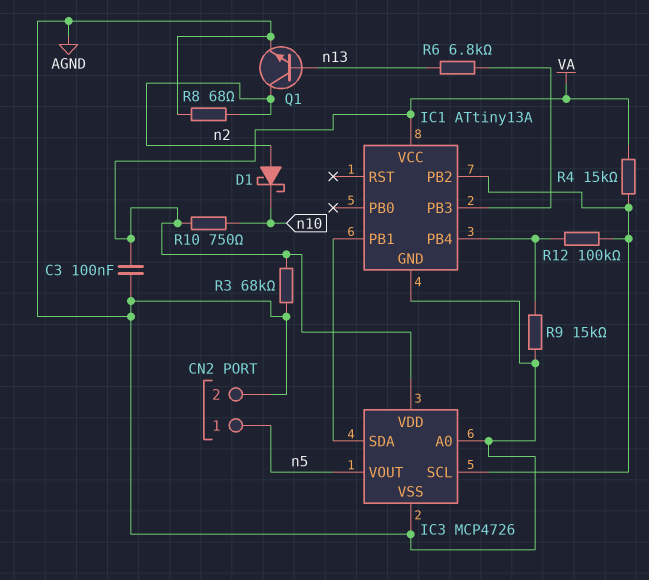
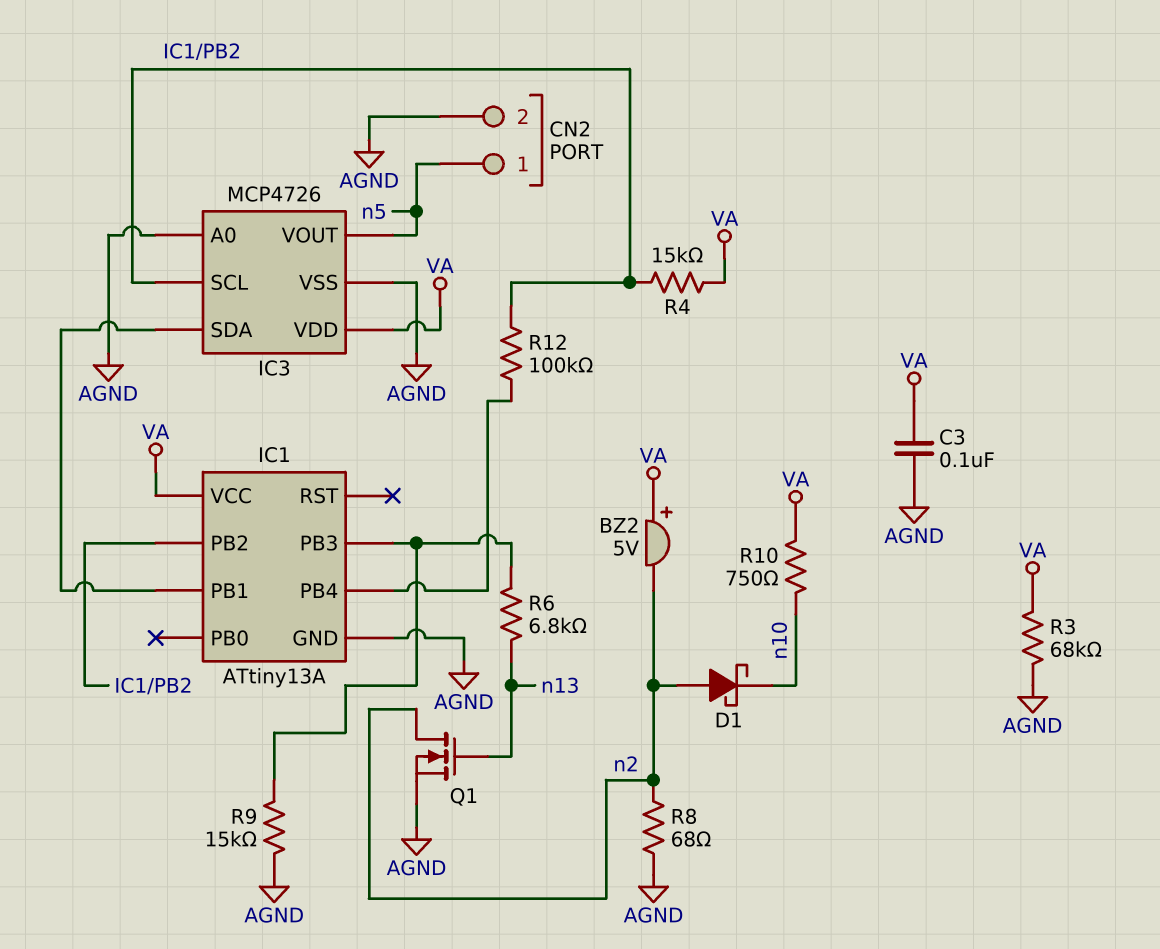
BZ2: none -> buzzer 5V (plus VA, minus n2)
Q1: NPN (B n13, C n2, E AGND) -> NMOS (G n13, D n2, S AGND)
R9: 15k (AGND, IC1/PB4) -> 15k (AGND, IC1/PB3)

